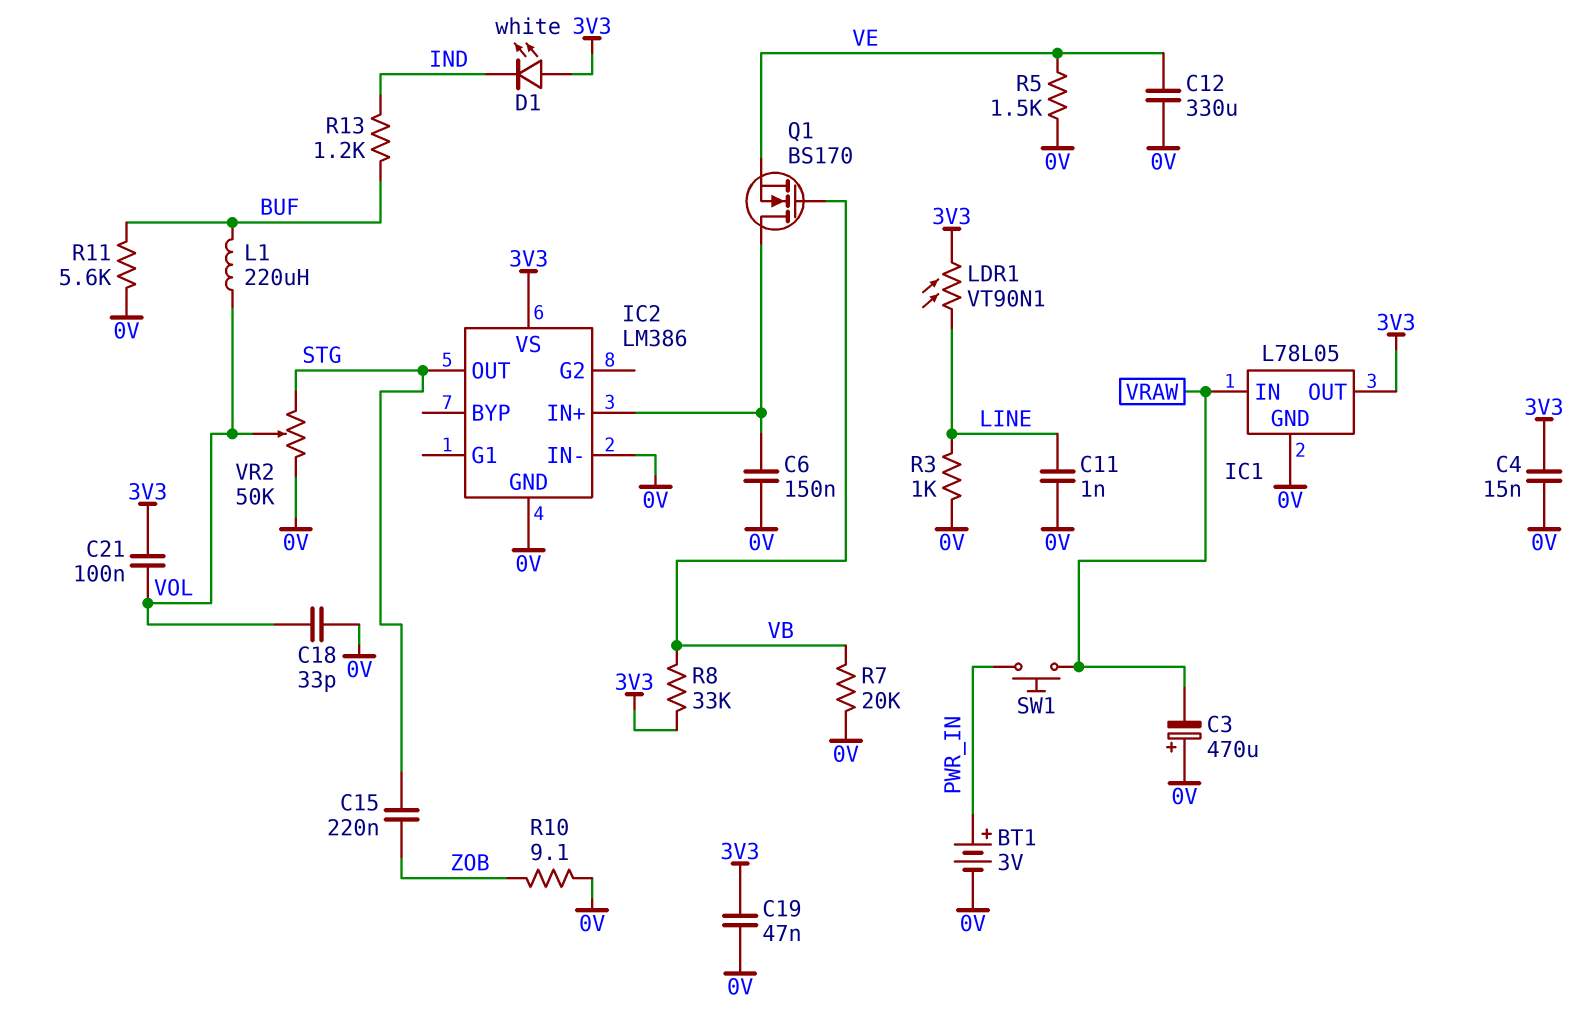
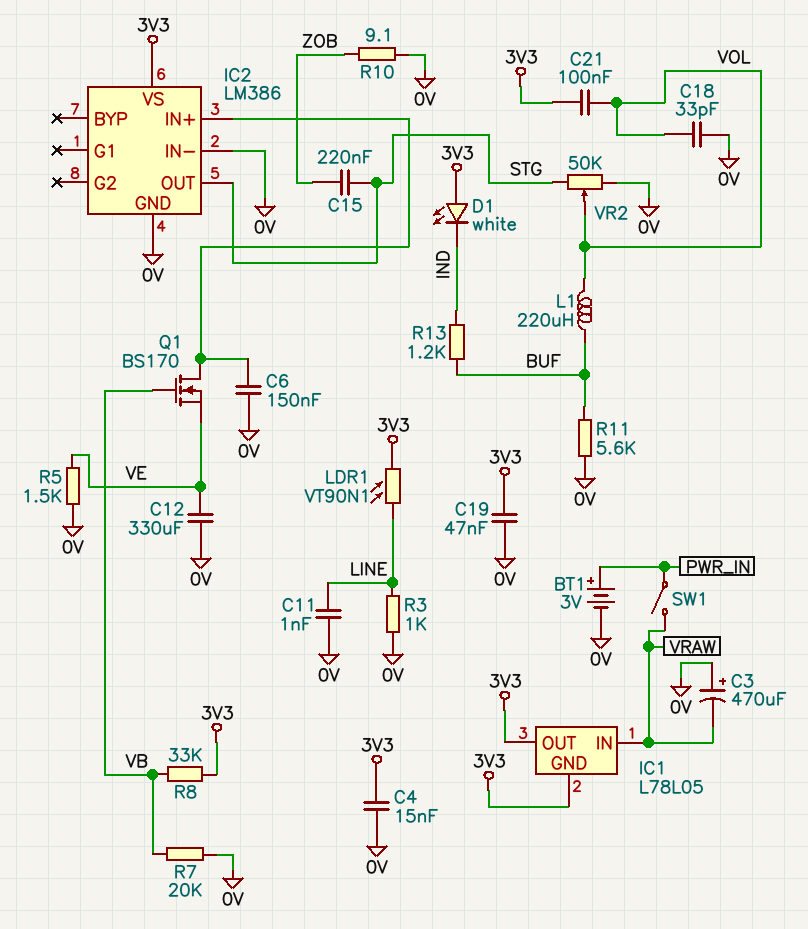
IC1 pin GND: 0V -> 3V3
SW1: button (PWR_IN, VRAW) -> switch (PWR_IN, VRAW)

